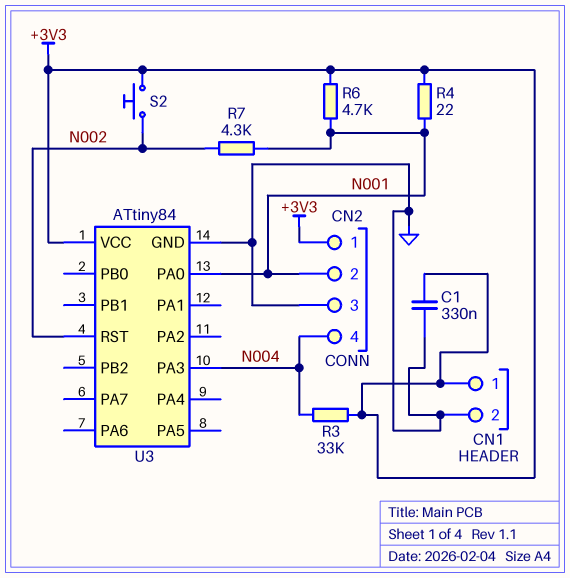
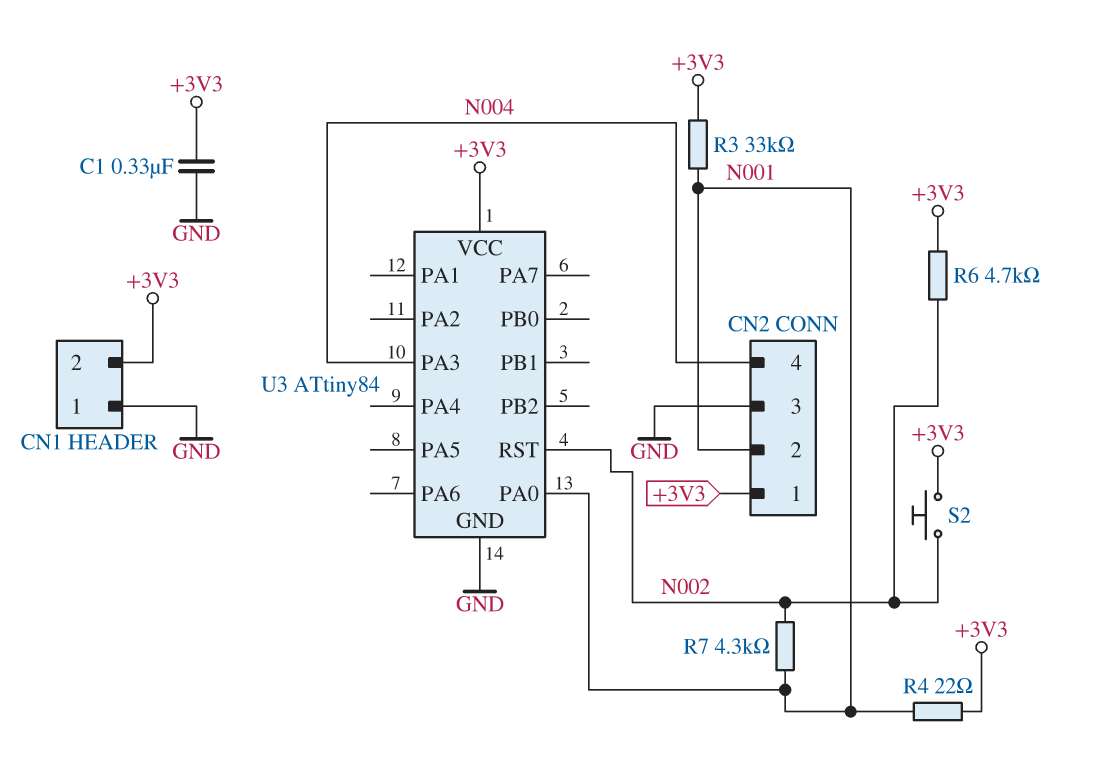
CN1 pin 1: +3V3 -> GND
CN1 pin 2: GND -> +3V3
R3: 33k (+3V3, N004) -> 33k (+3V3, N001)
R6: 4.7k (+3V3, N001) -> 4.7k (+3V3, N002)

